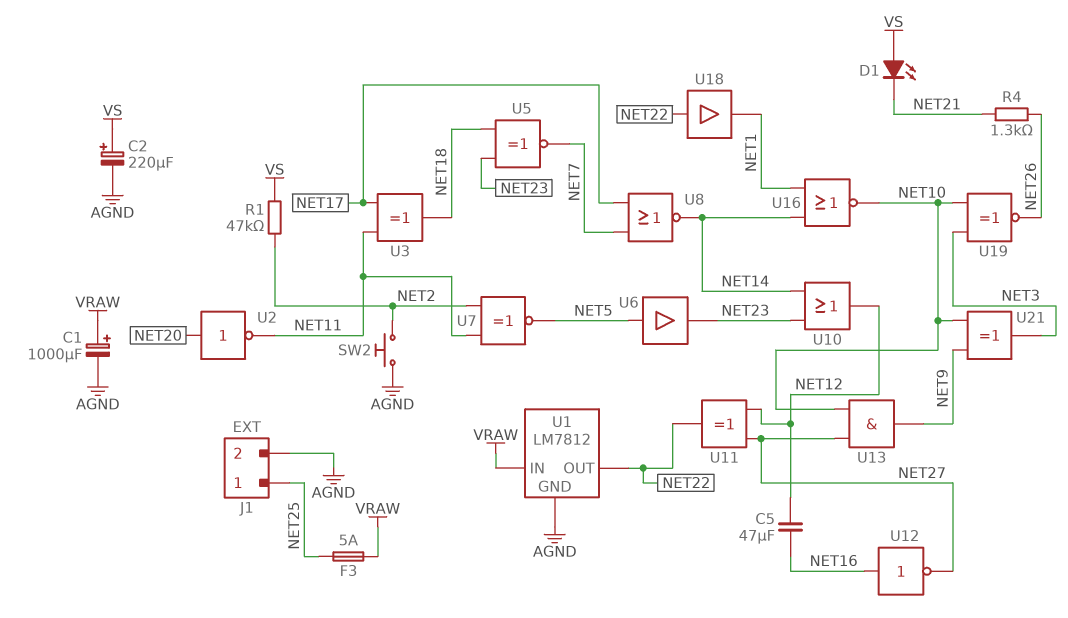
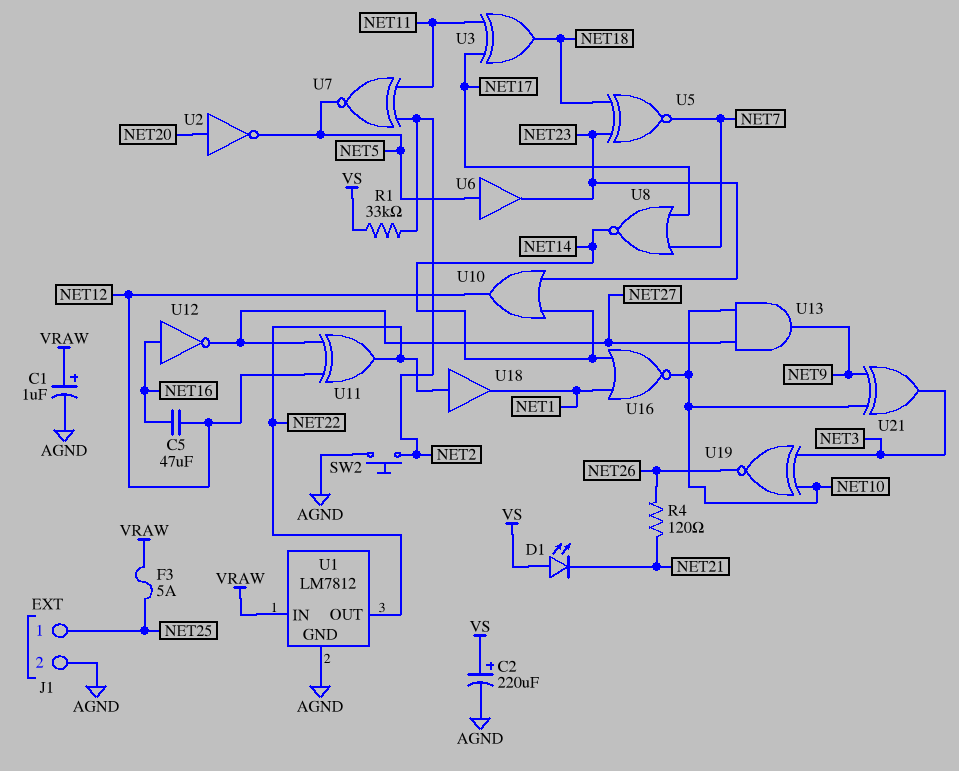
C1: 1000uF (plus VRAW, minus AGND) -> 1uF (plus VRAW, minus AGND)
R1: 47k (NET2, VS) -> 33k (NET2, VS)
R4: 1.3k (NET21, NET26) -> 120 (NET21, NET26)
U2: NOT (in NET20, out NET11) -> NOT (in NET20, out NET5)

